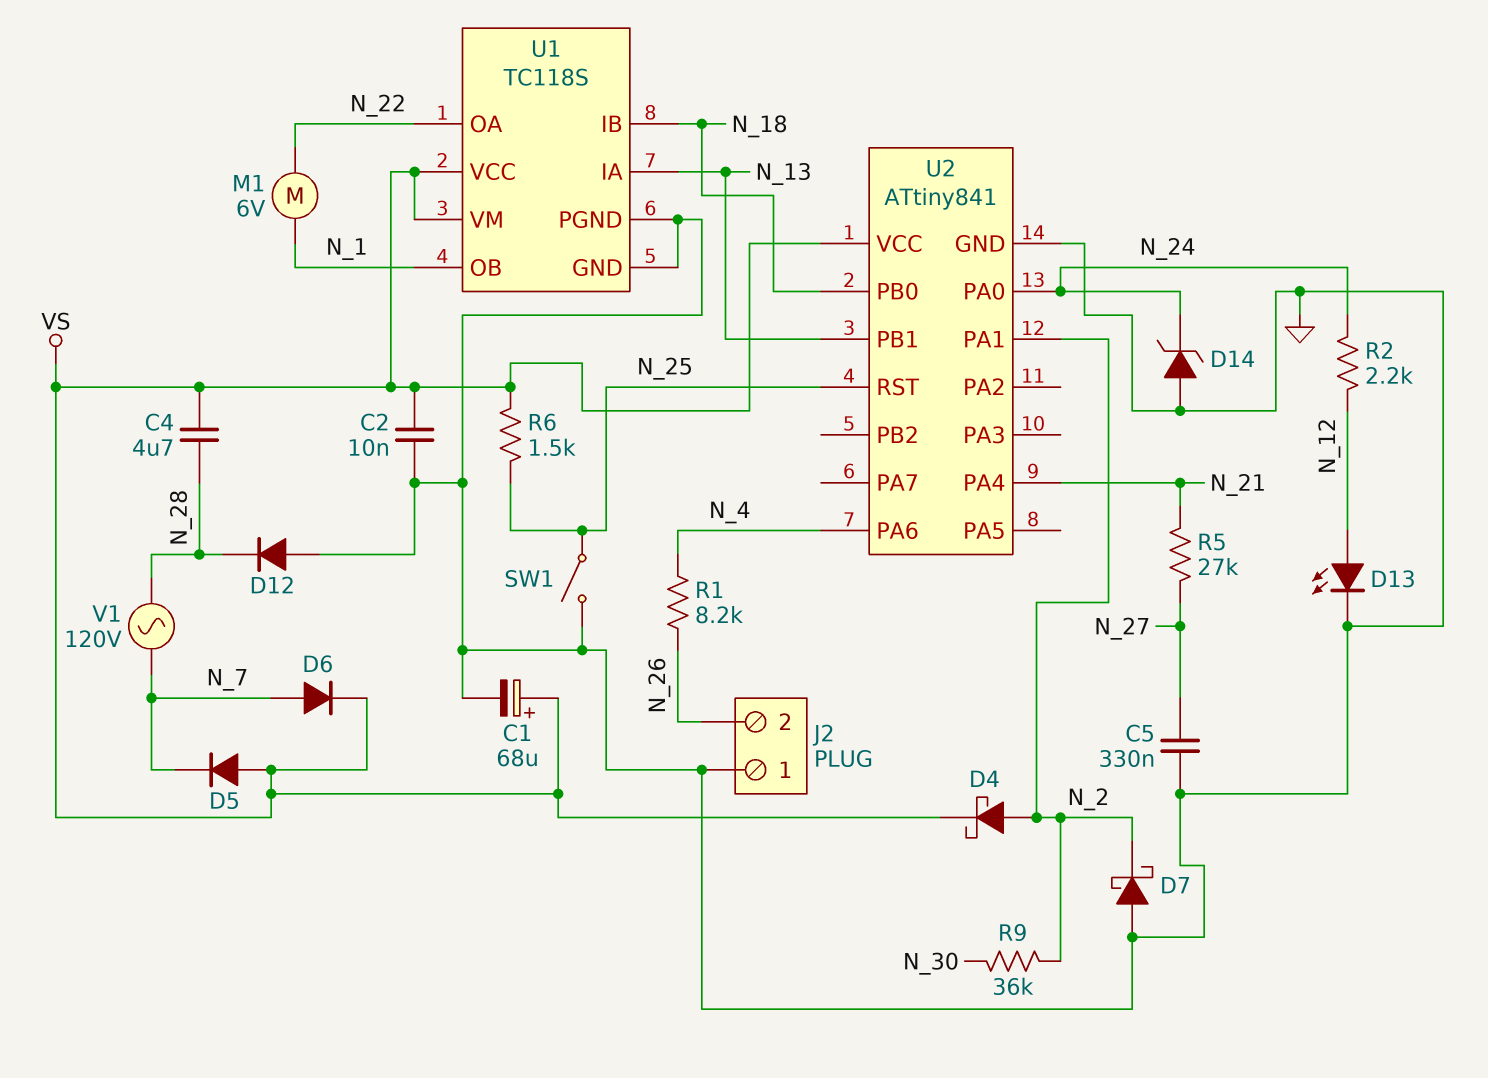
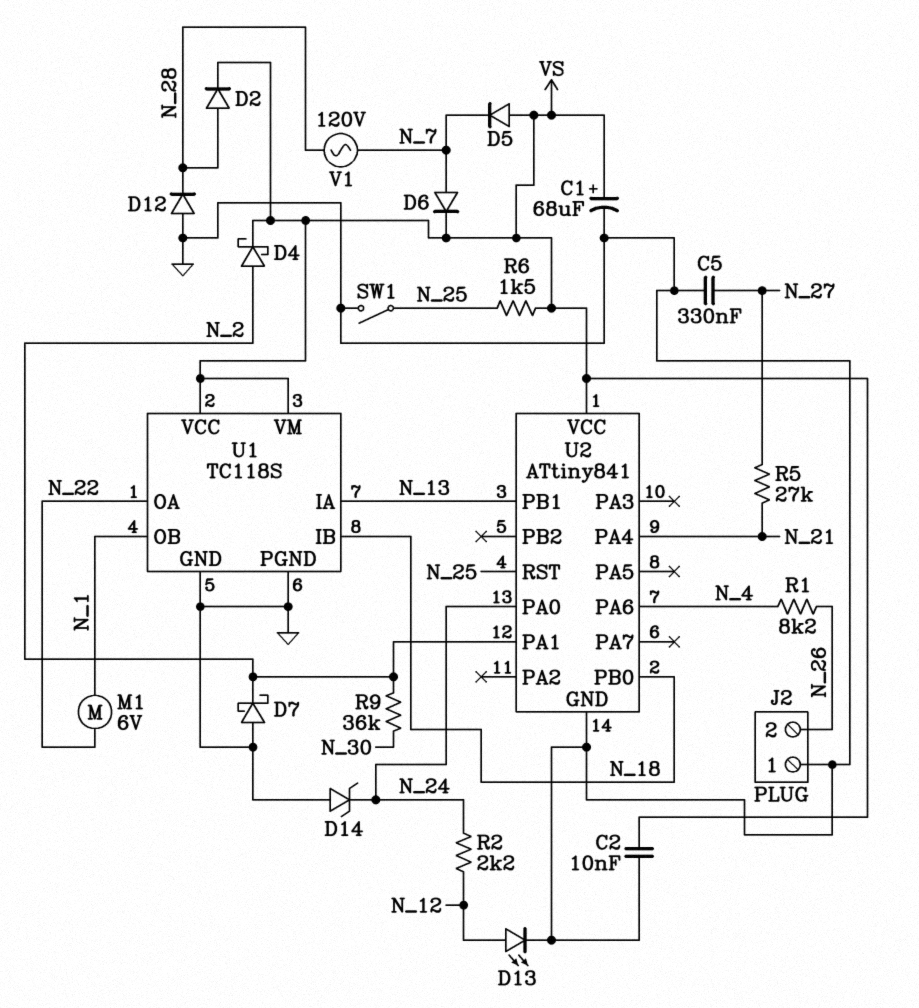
C4: 4.7uF (N_28, VS) -> none
D2: none -> diode (A N_28, K VS)

